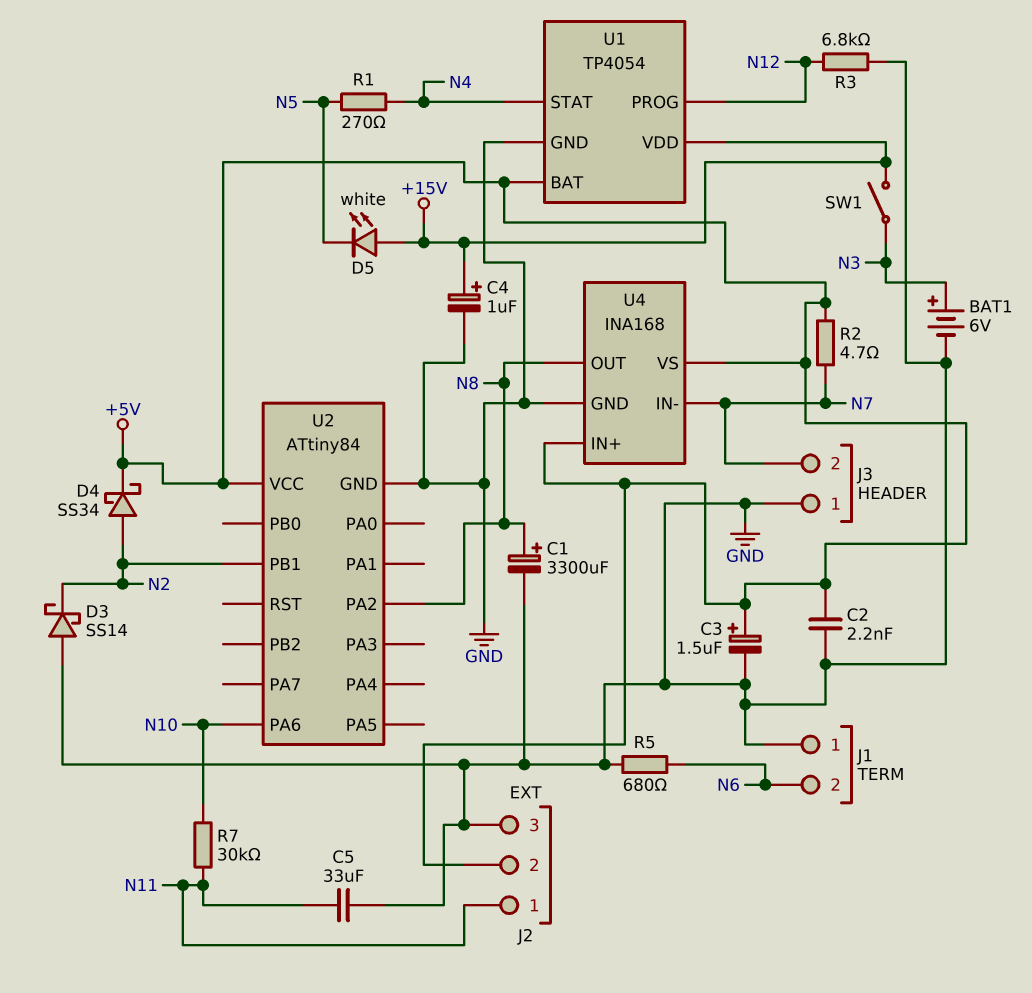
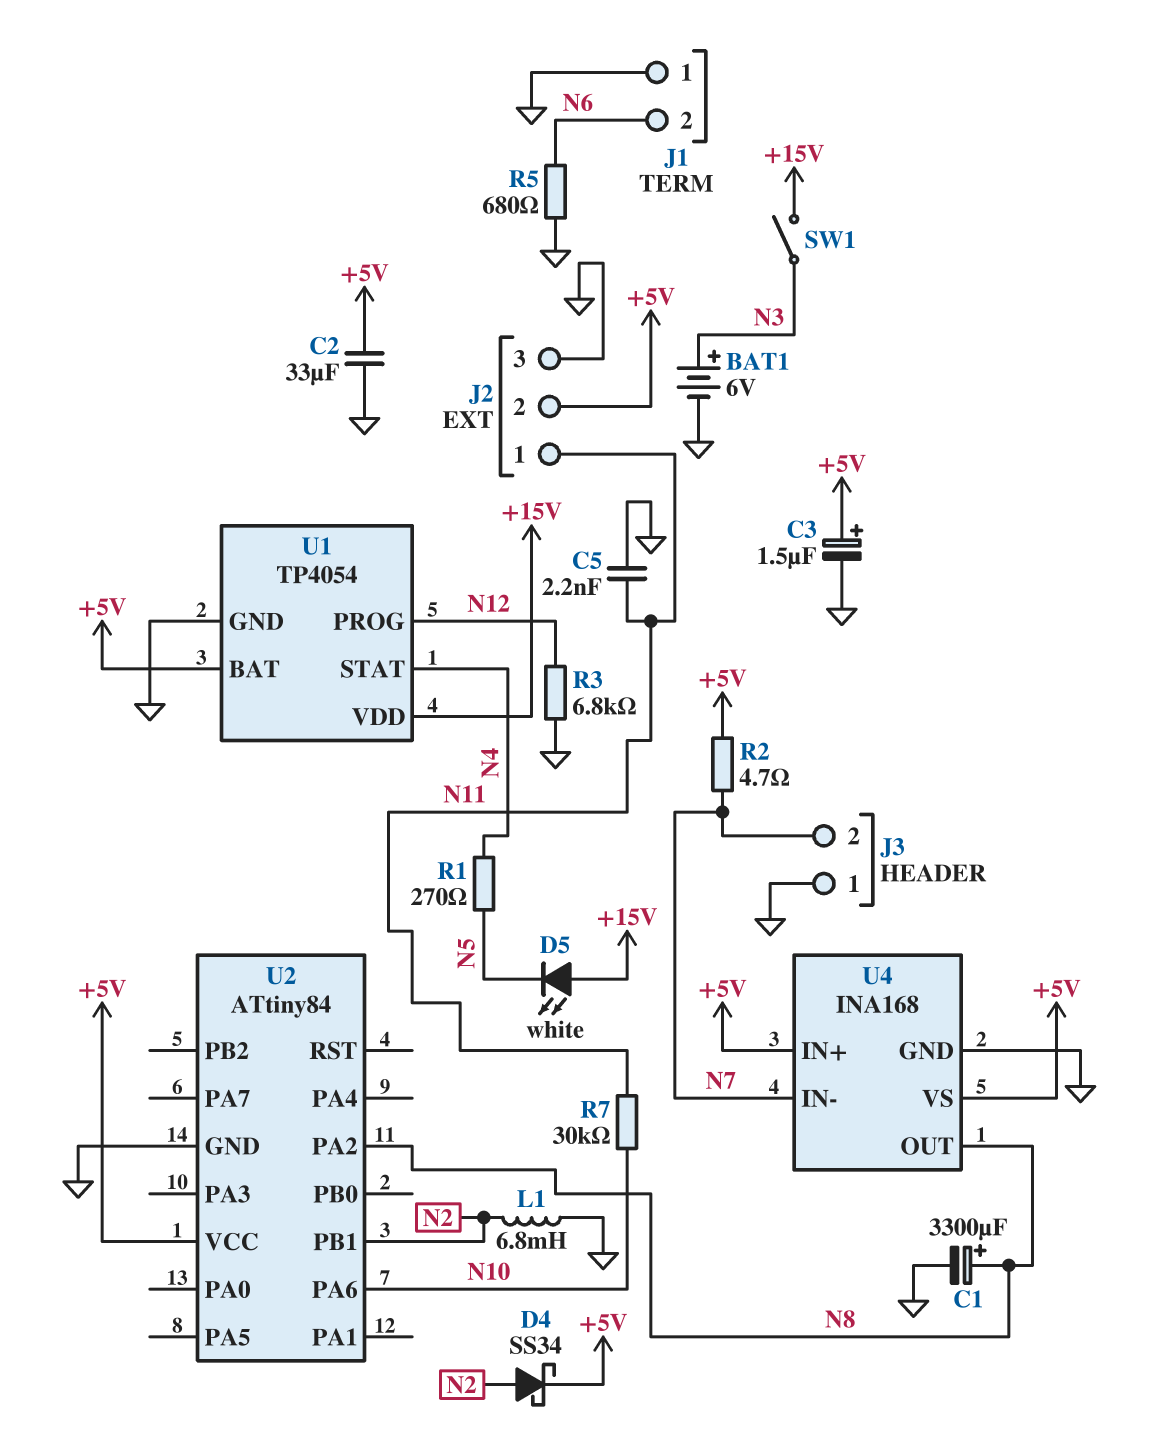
C2: 2.2nF (+5V, GND) -> 33uF (+5V, GND)
C4: 1uF (plus +15V, minus GND) -> none
C5: 33uF (GND, N11) -> 2.2nF (GND, N11)
D3: schottky SS14 (A GND, K N2) -> none
L1: none -> 6.8mH (GND, N2)

